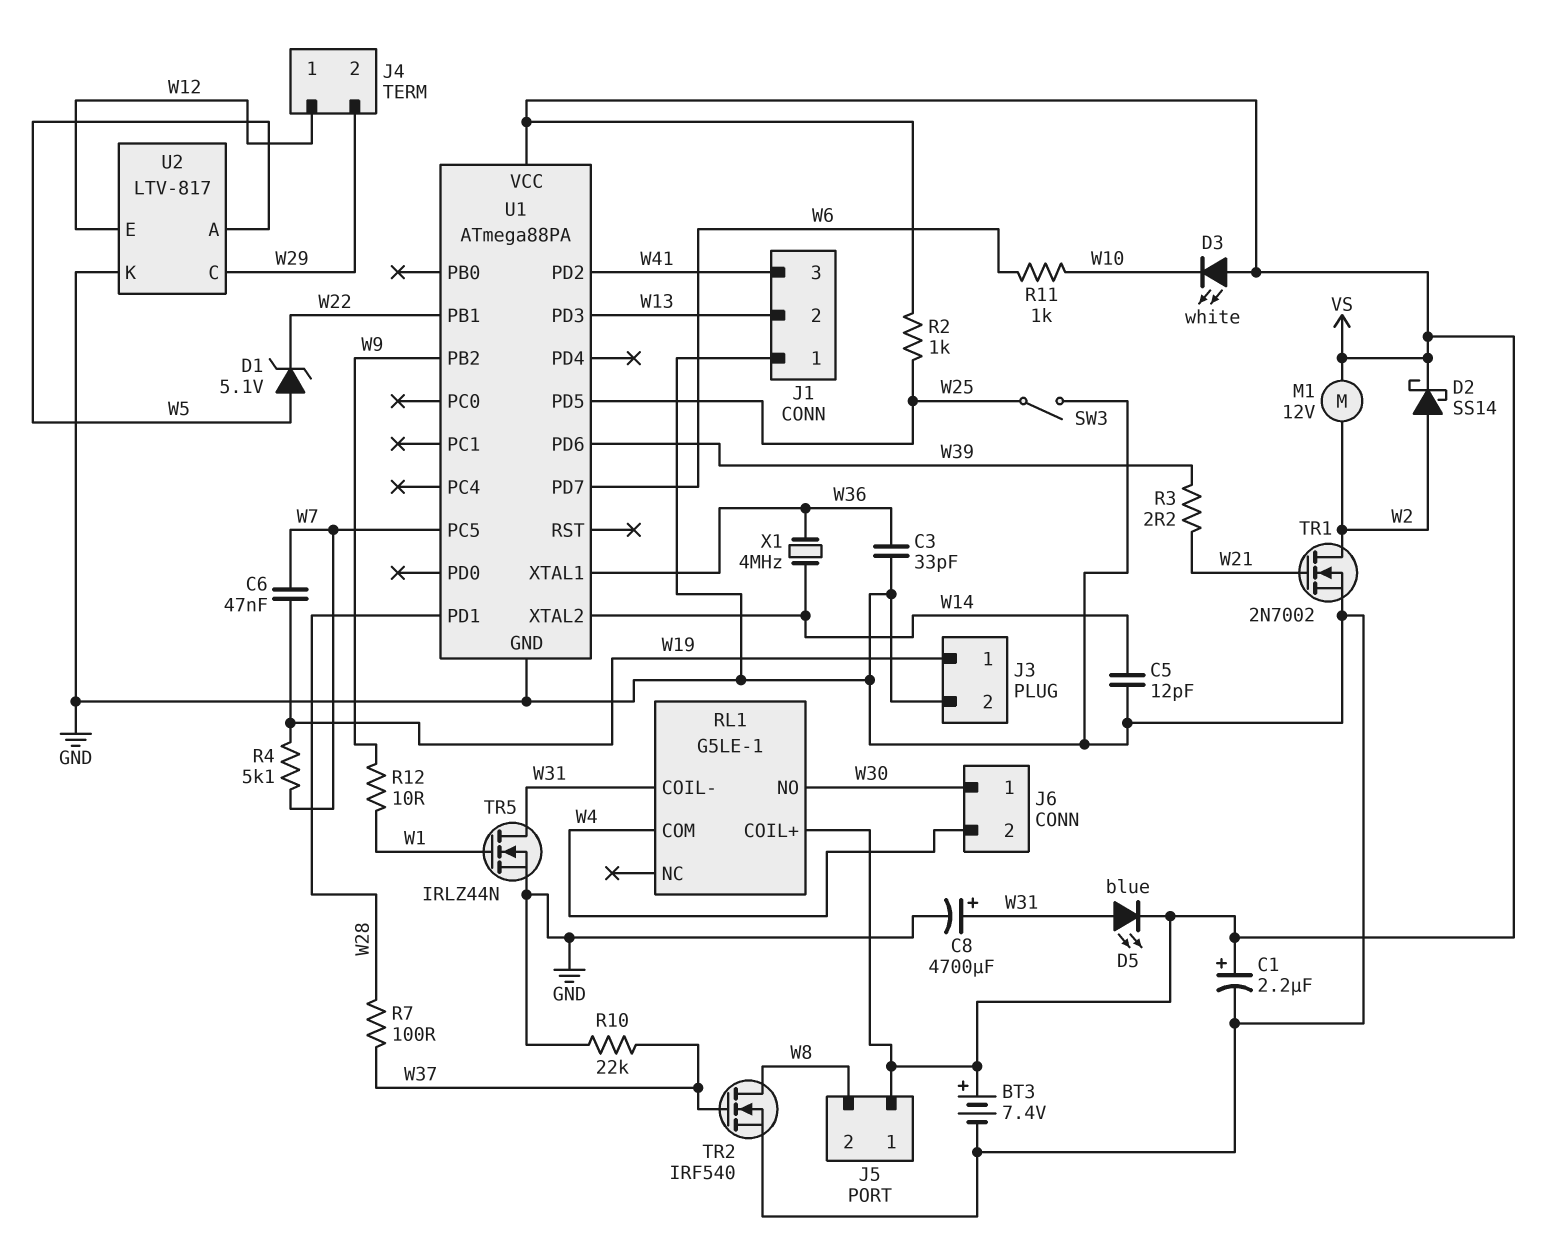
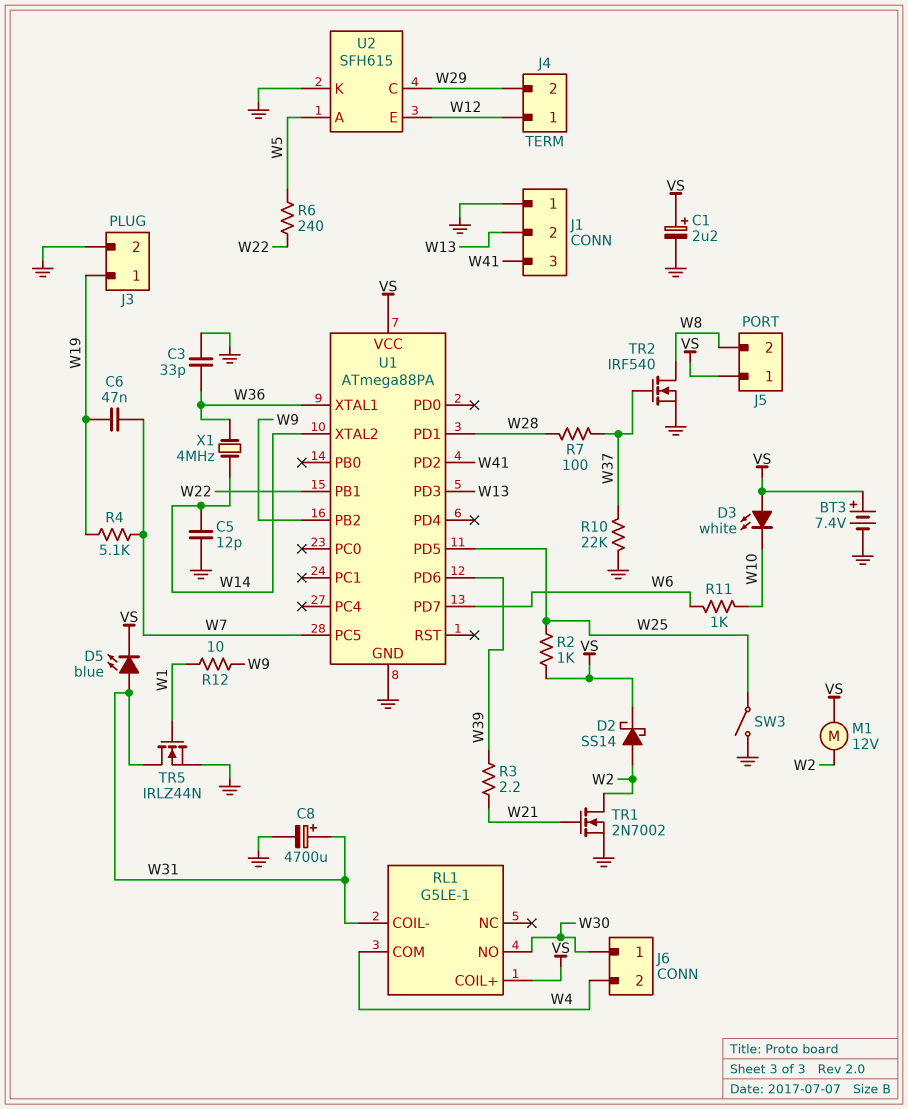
D1: zener 5.1V (A W5, K W22) -> none
R6: none -> 240 (W5, W22)
U2: LTV-817 -> SFH615

